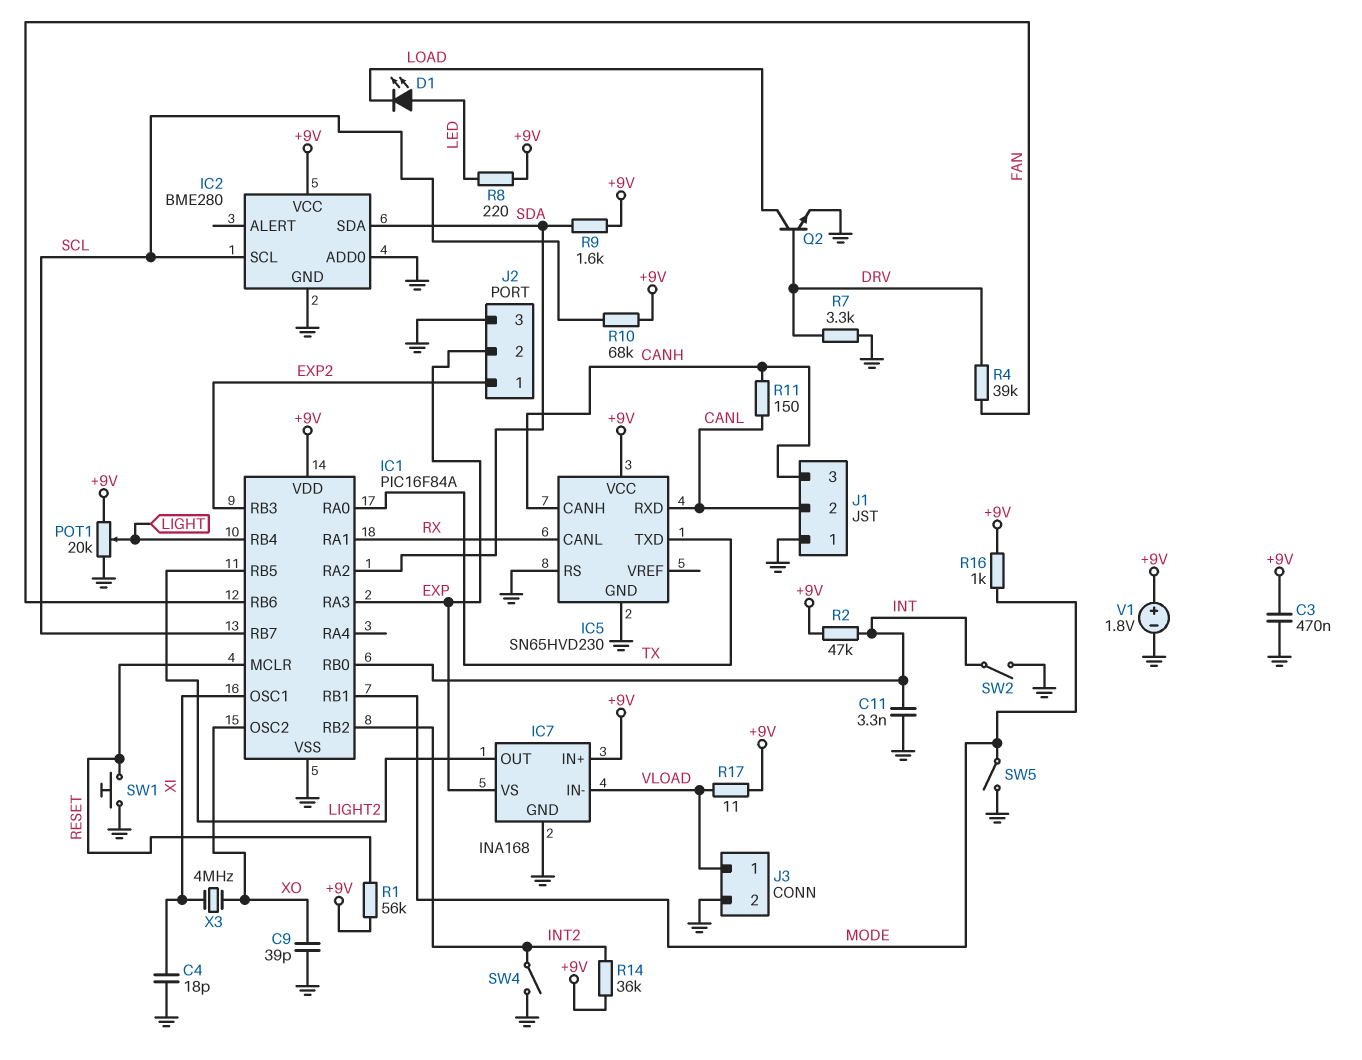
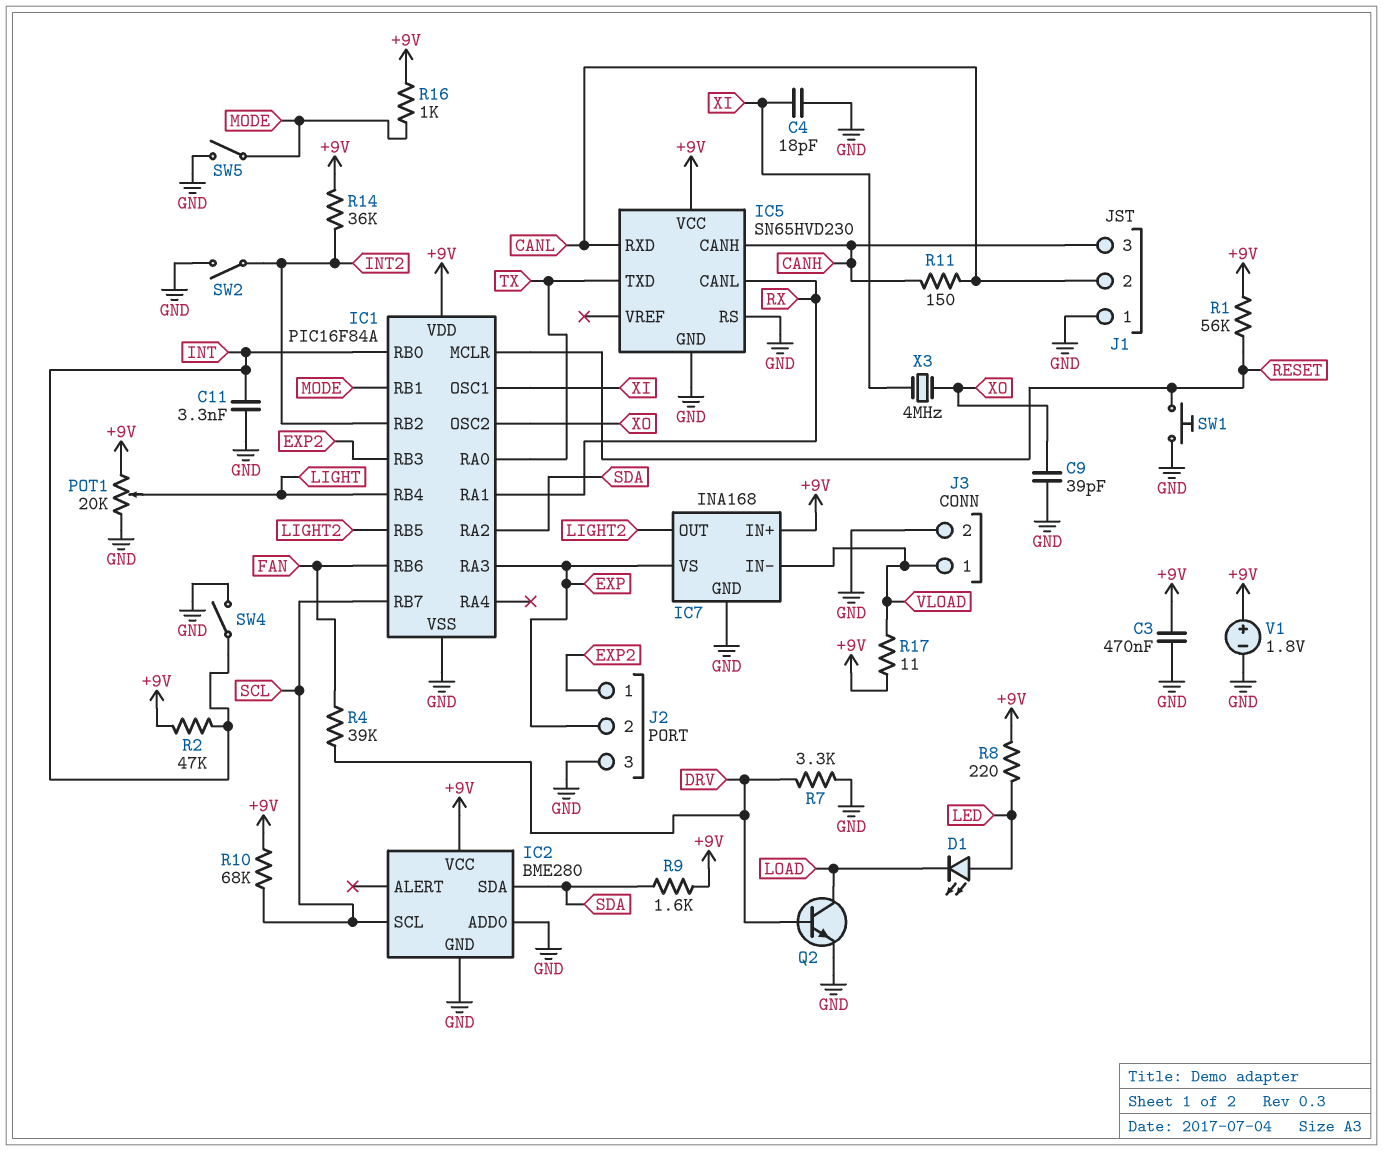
SW2: switch (GND, INT) -> switch (GND, INT2)
SW4: switch (GND, INT2) -> switch (GND, INT)

